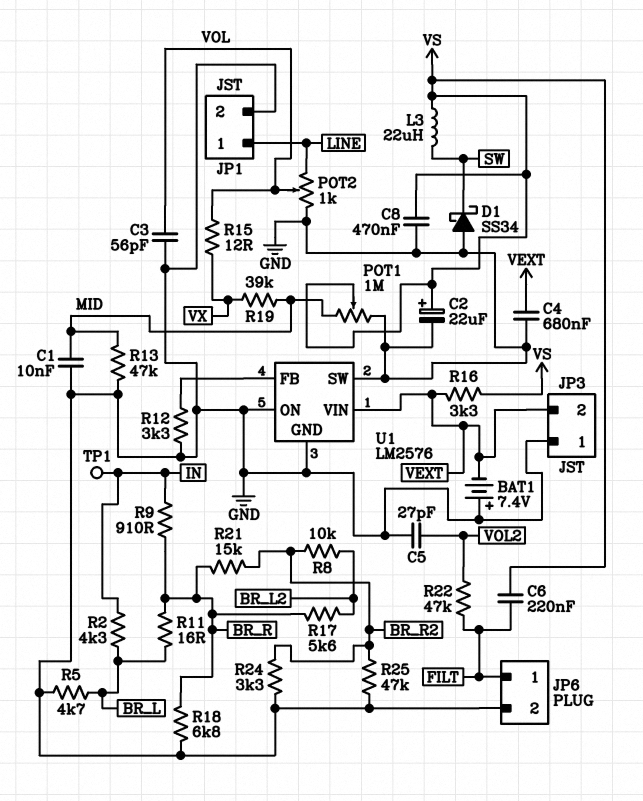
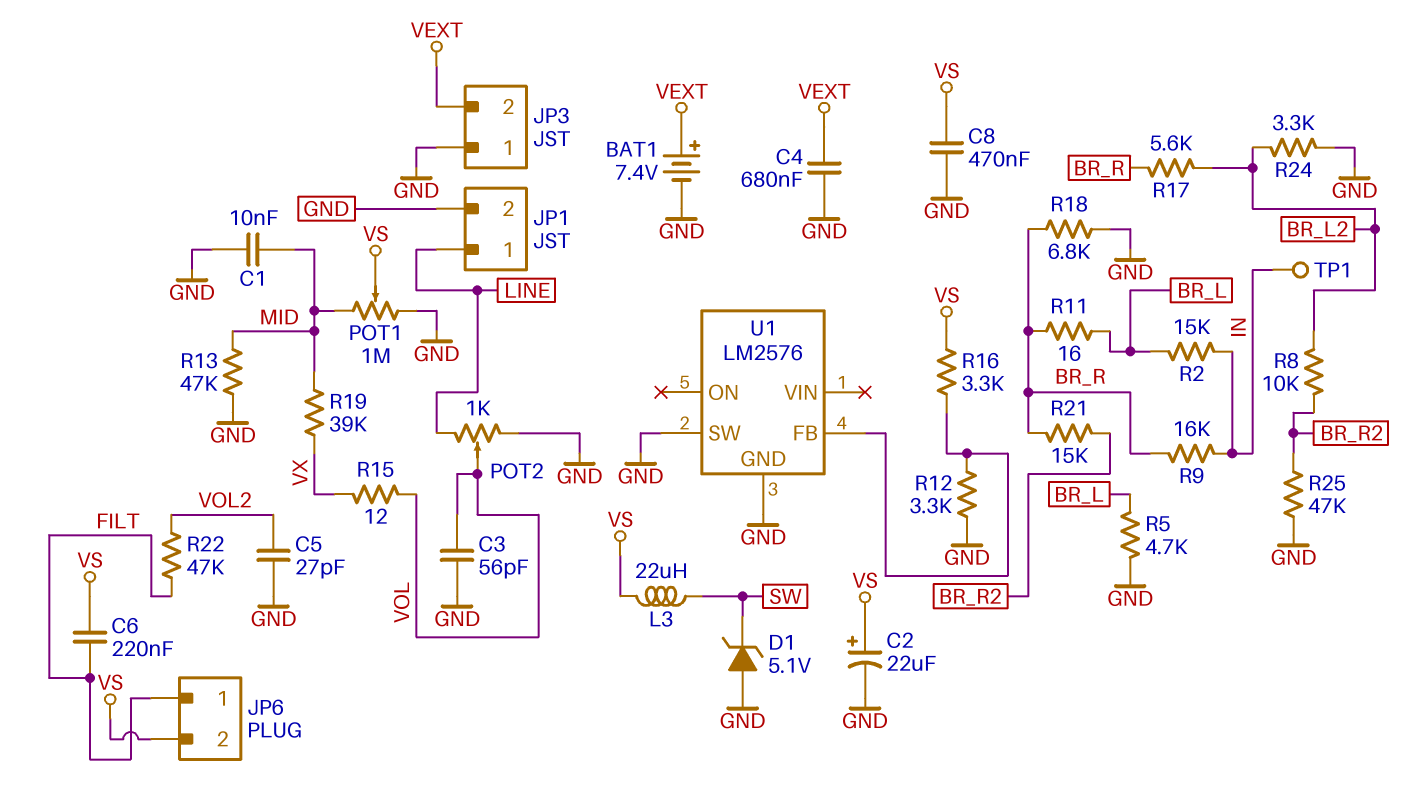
BAT1: 7.4V (plus GND, minus VEXT) -> 7.4V (plus VEXT, minus GND)
D1: schottky SS34 (A GND, K SW) -> zener 5.1V (A GND, K SW)
JP6 pin 2: GND -> VS
R2: 4.3k (BR_L, IN) -> 15k (BR_L, IN)
R9: 910 (BR_R, IN) -> 16k (BR_R, IN)
R16: 3.3k (VEXT, VS) -> 3.3k (U1/FB, VS)
R24: 3.3k (BR_R2, GND) -> 3.3k (BR_L2, GND)
U1 pin ON: GND -> none
U1 pin VIN: VEXT -> none

